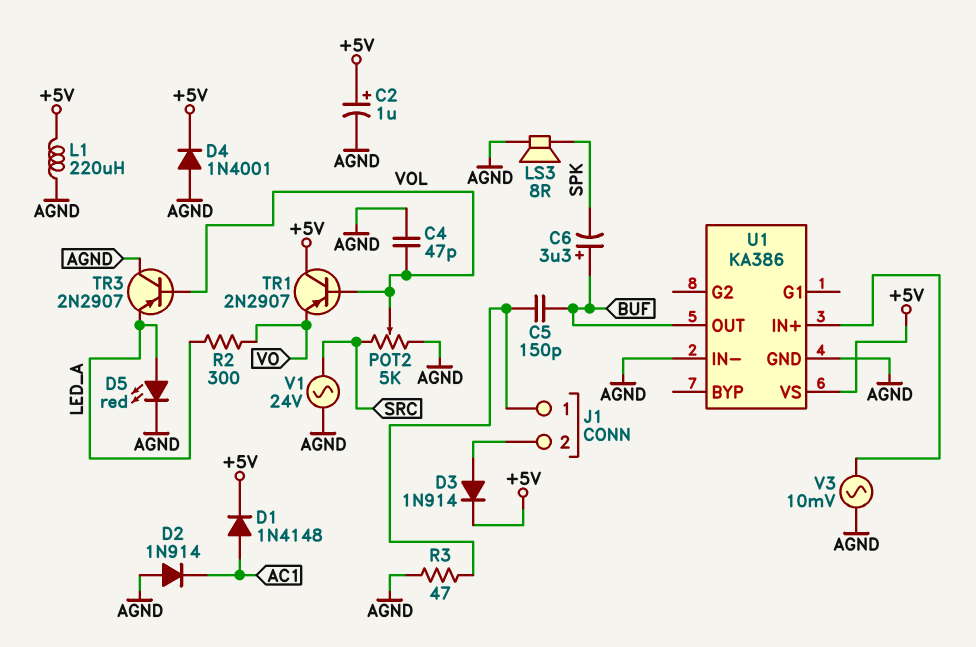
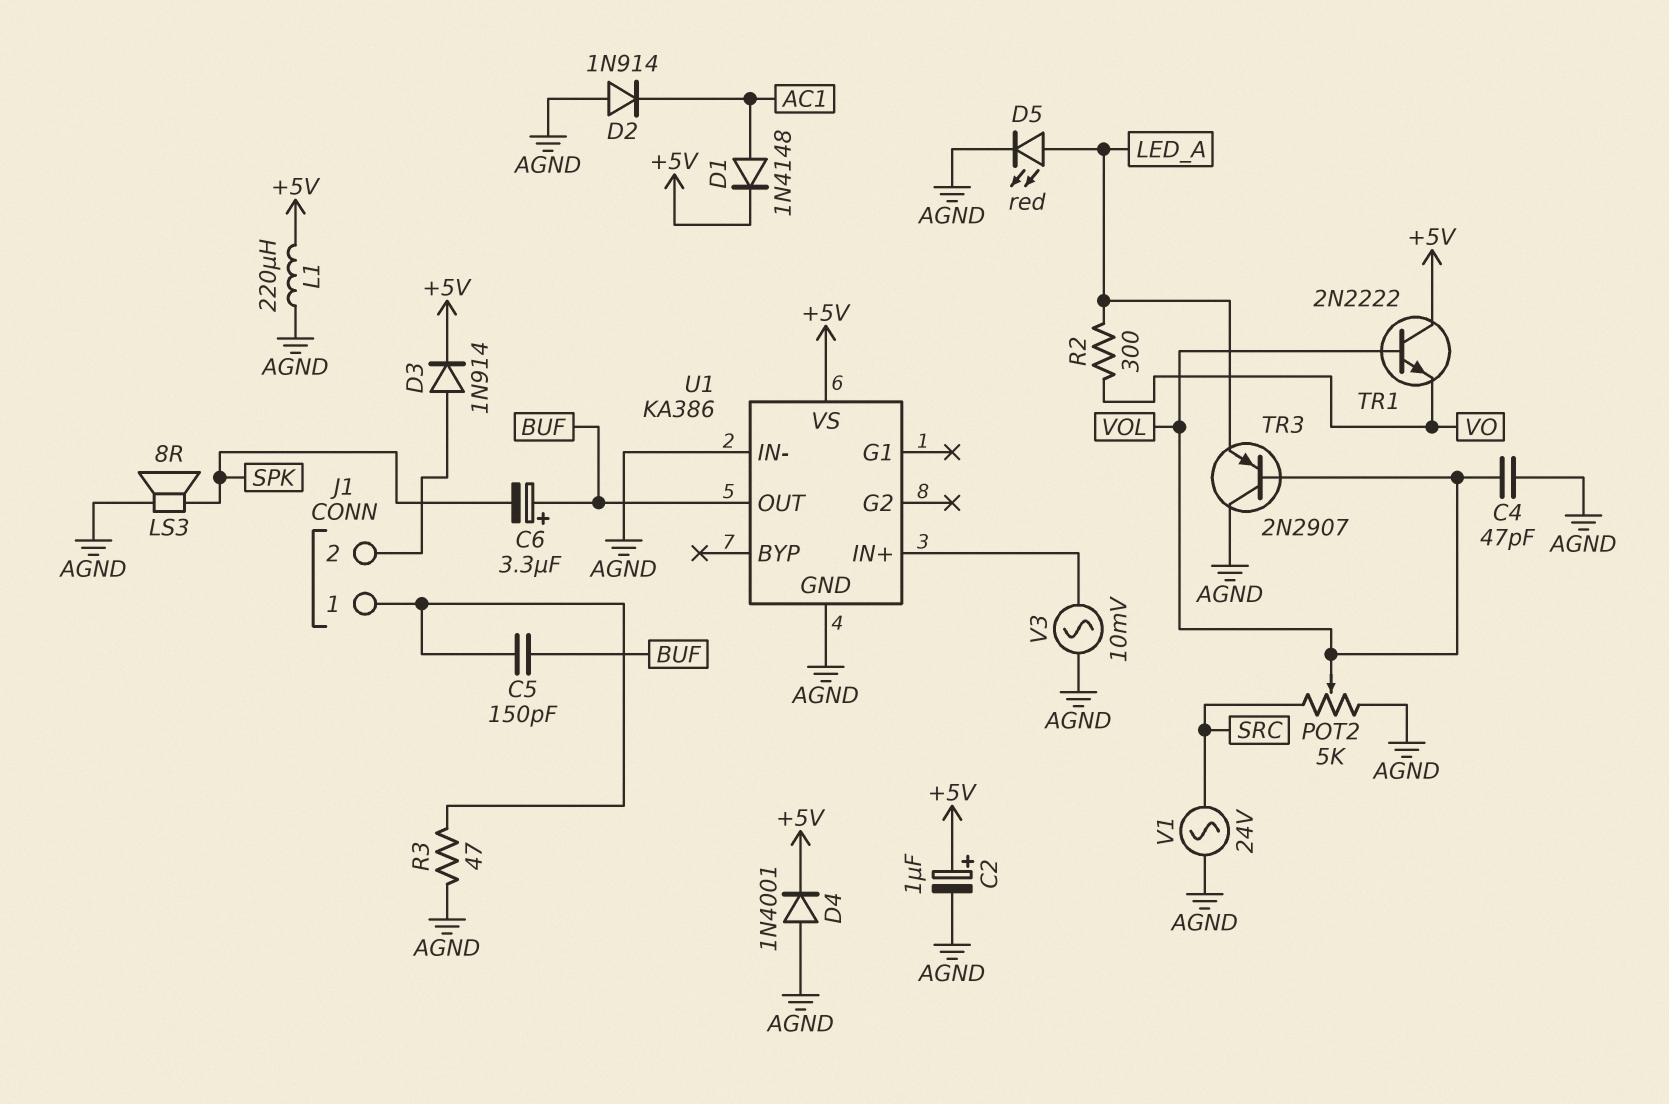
TR1: PNP 2N2907 (B VOL, C +5V, E VO) -> NPN 2N2222 (B VOL, C +5V, E VO)

